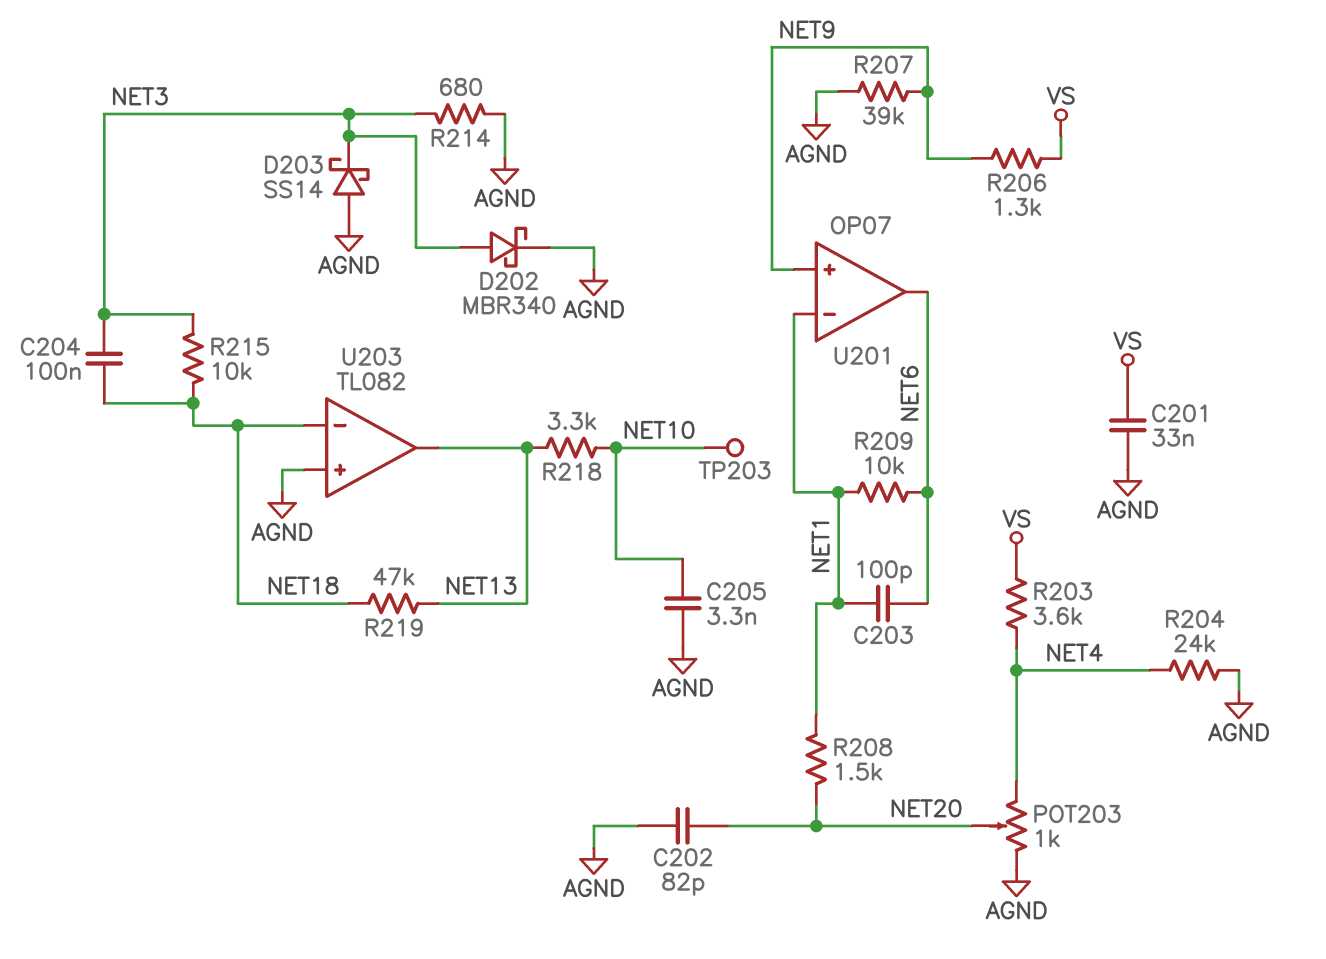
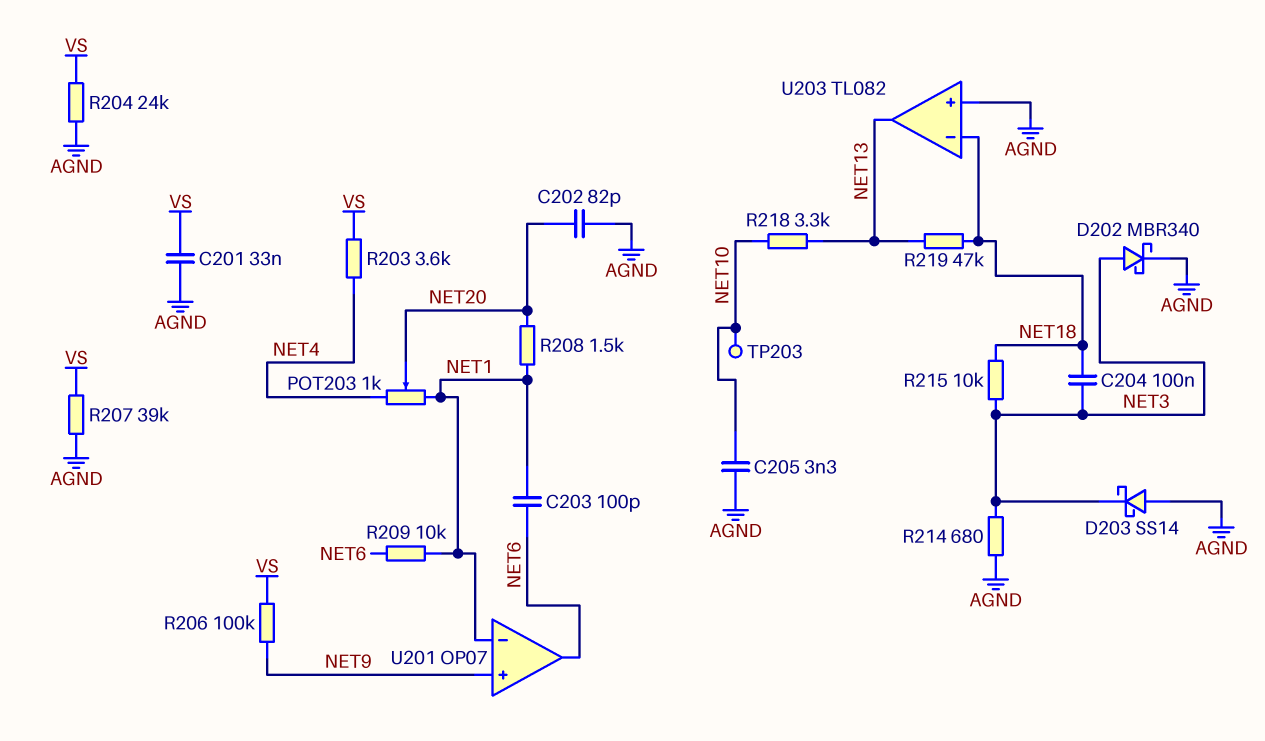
POT203: 1k (AGND, NET4, wiper NET20) -> 1k (NET1, NET4, wiper NET20)
R204: 24k (AGND, NET4) -> 24k (AGND, VS)
R206: 1.3k (NET9, VS) -> 100k (NET9, VS)
R207: 39k (AGND, NET9) -> 39k (AGND, VS)

